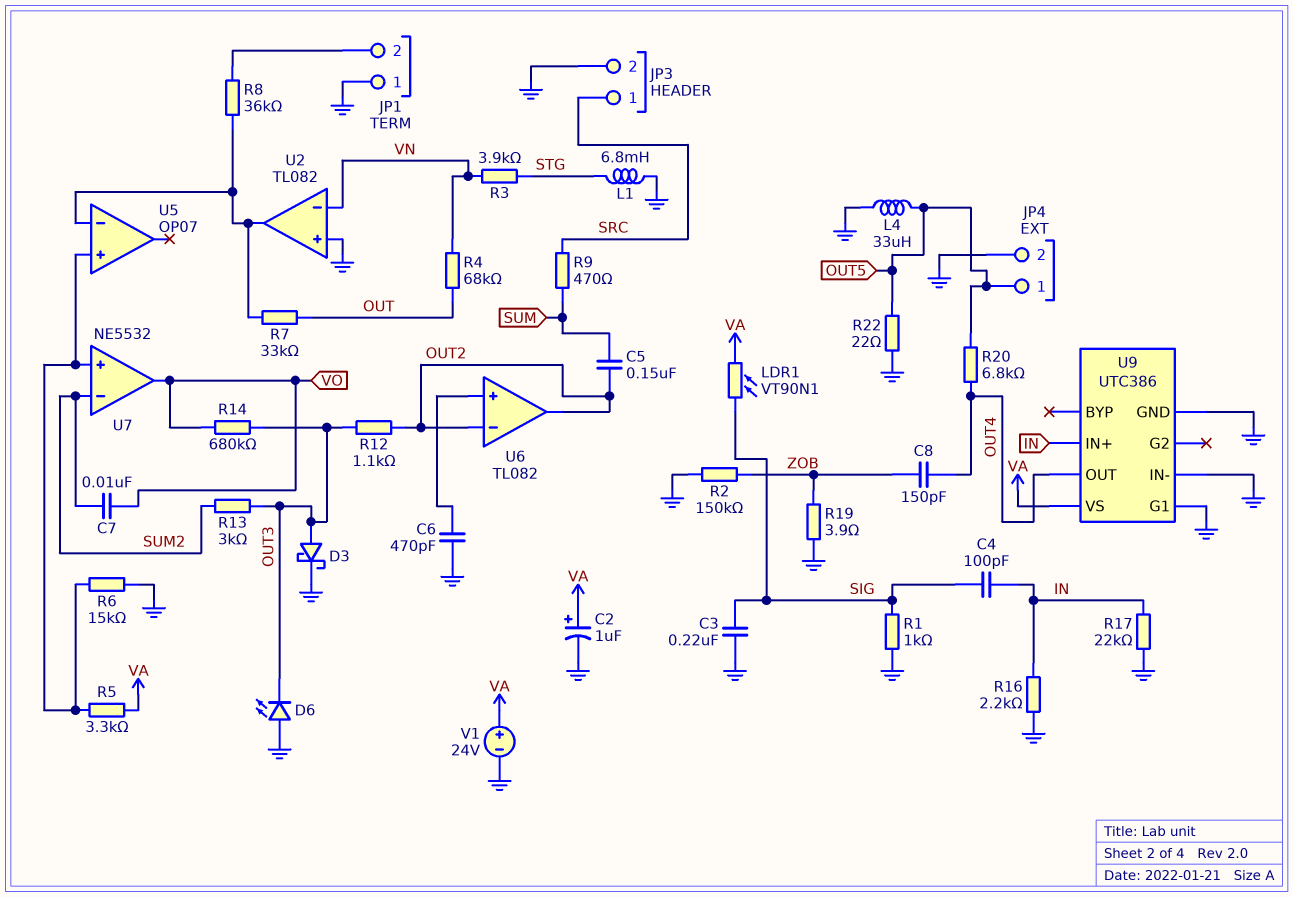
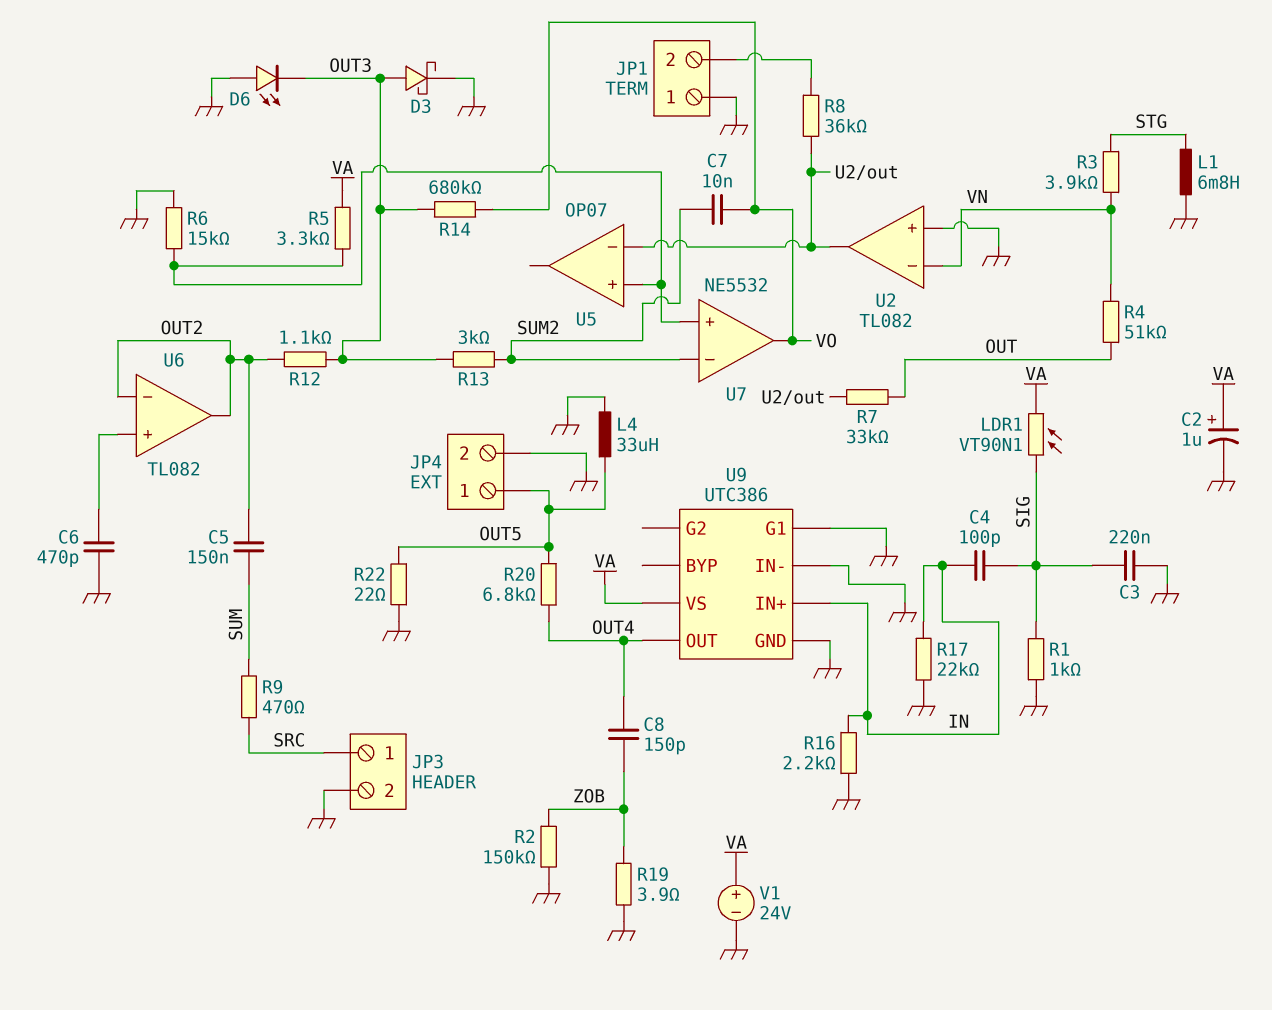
R4: 68k (OUT, VN) -> 51k (OUT, VN)

